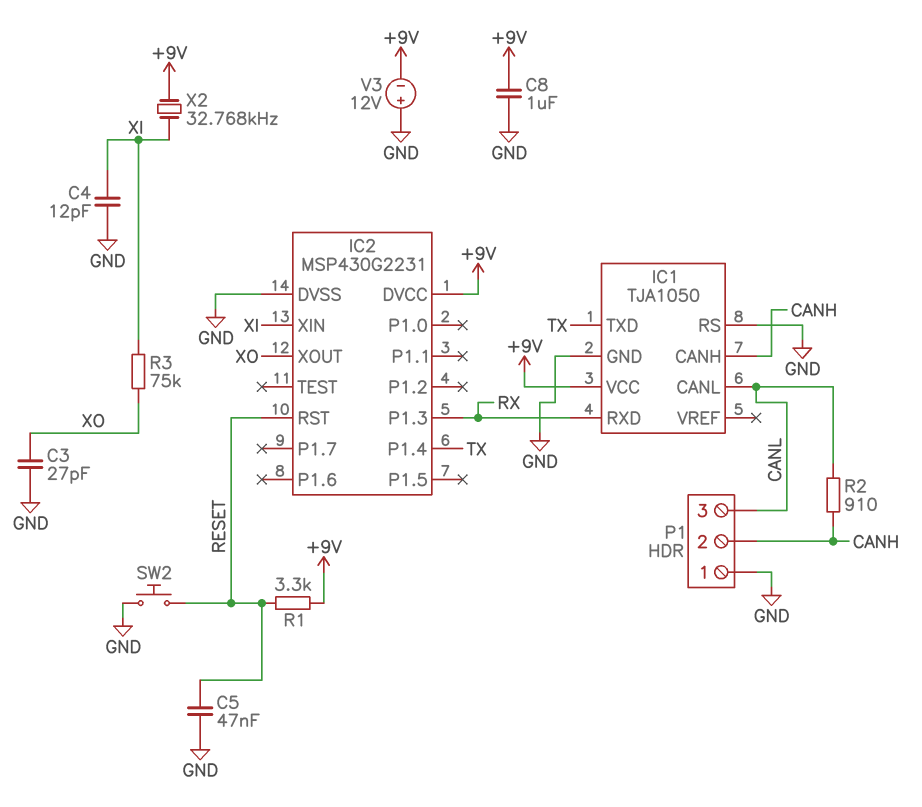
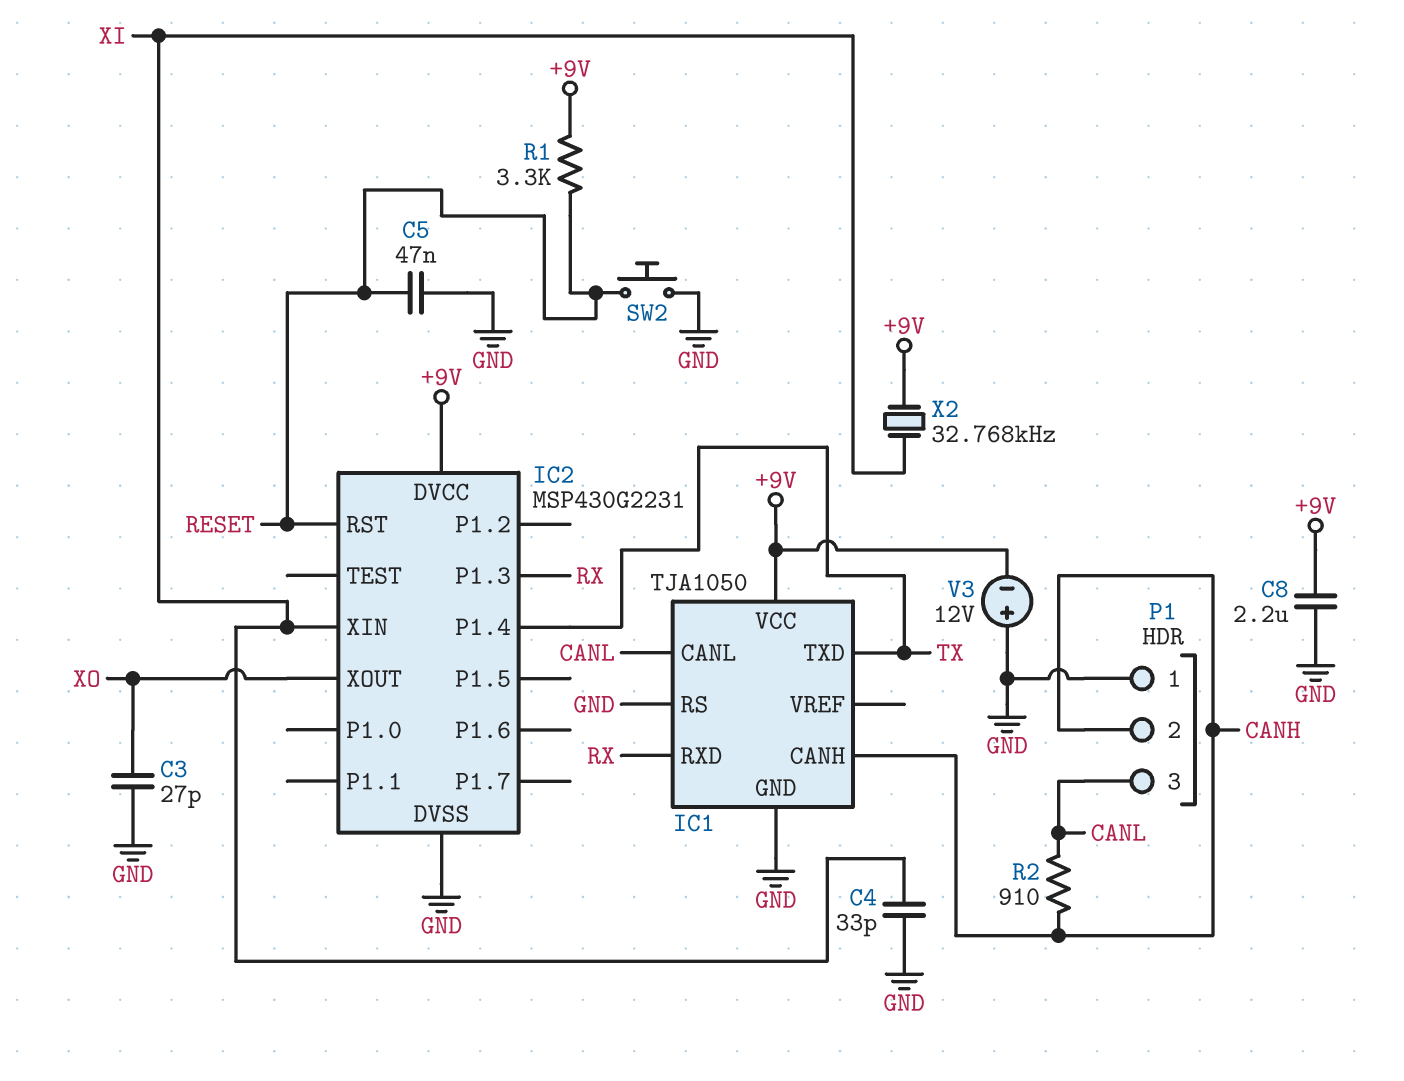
C4: 12pF (GND, XI) -> 33pF (GND, XI)
C8: 1uF (+9V, GND) -> 2.2uF (+9V, GND)
R3: 75k (XI, XO) -> none

